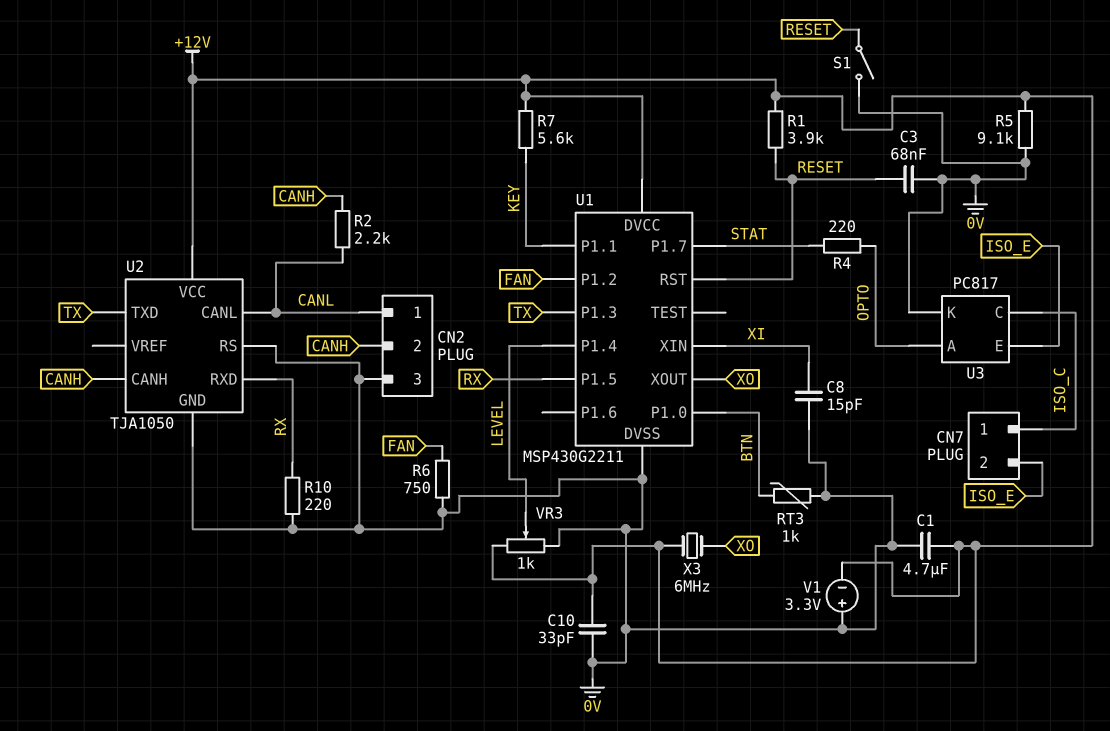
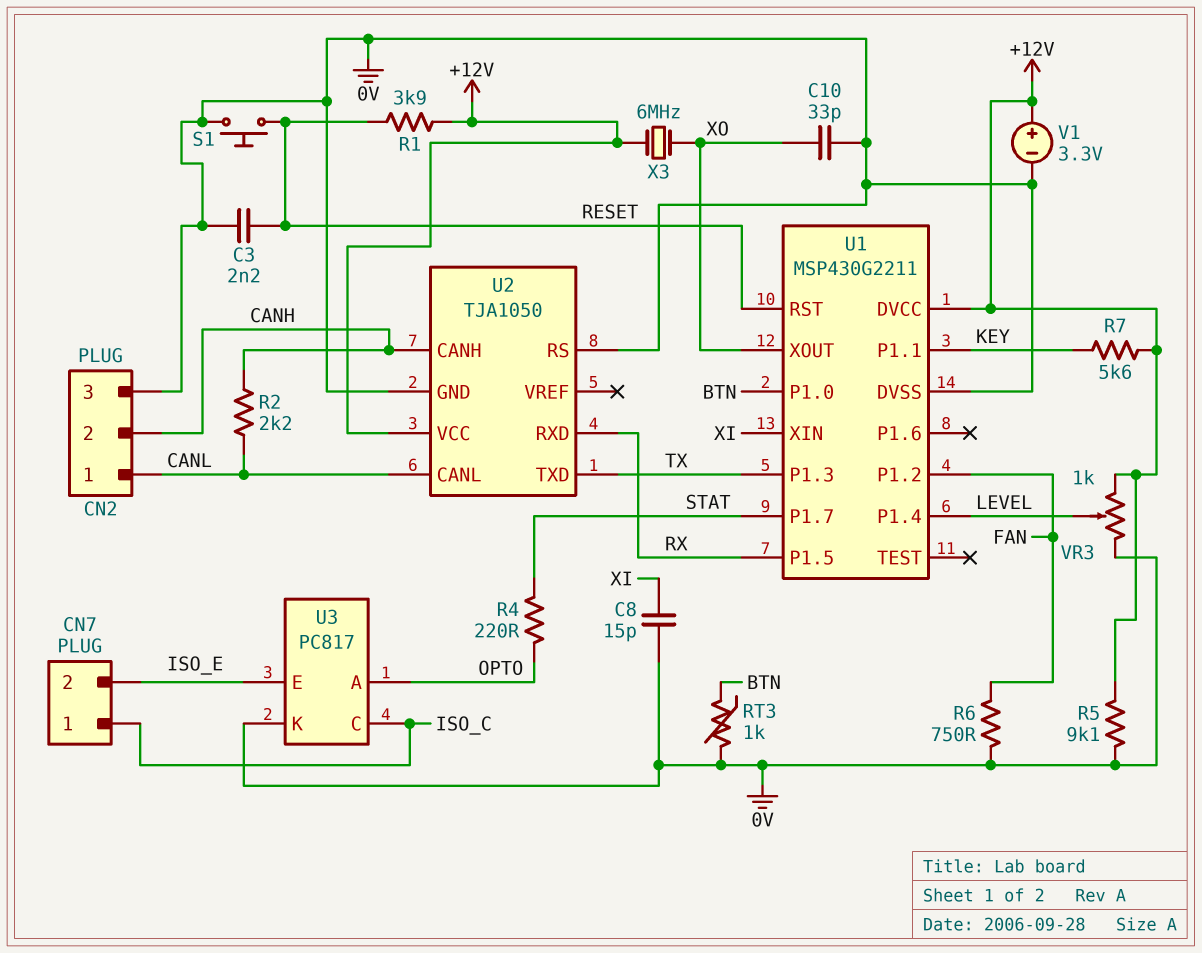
C1: 4.7uF (+12V, 0V) -> none
C3: 68nF (0V, RESET) -> 2.2nF (0V, RESET)
C10: 33pF (+12V, 0V) -> 33pF (0V, XO)
R10: 220 (0V, RX) -> none
S1: switch (0V, RESET) -> button (0V, RESET)
V1: 3.3V (plus 0V, minus +12V) -> 3.3V (plus +12V, minus 0V)

